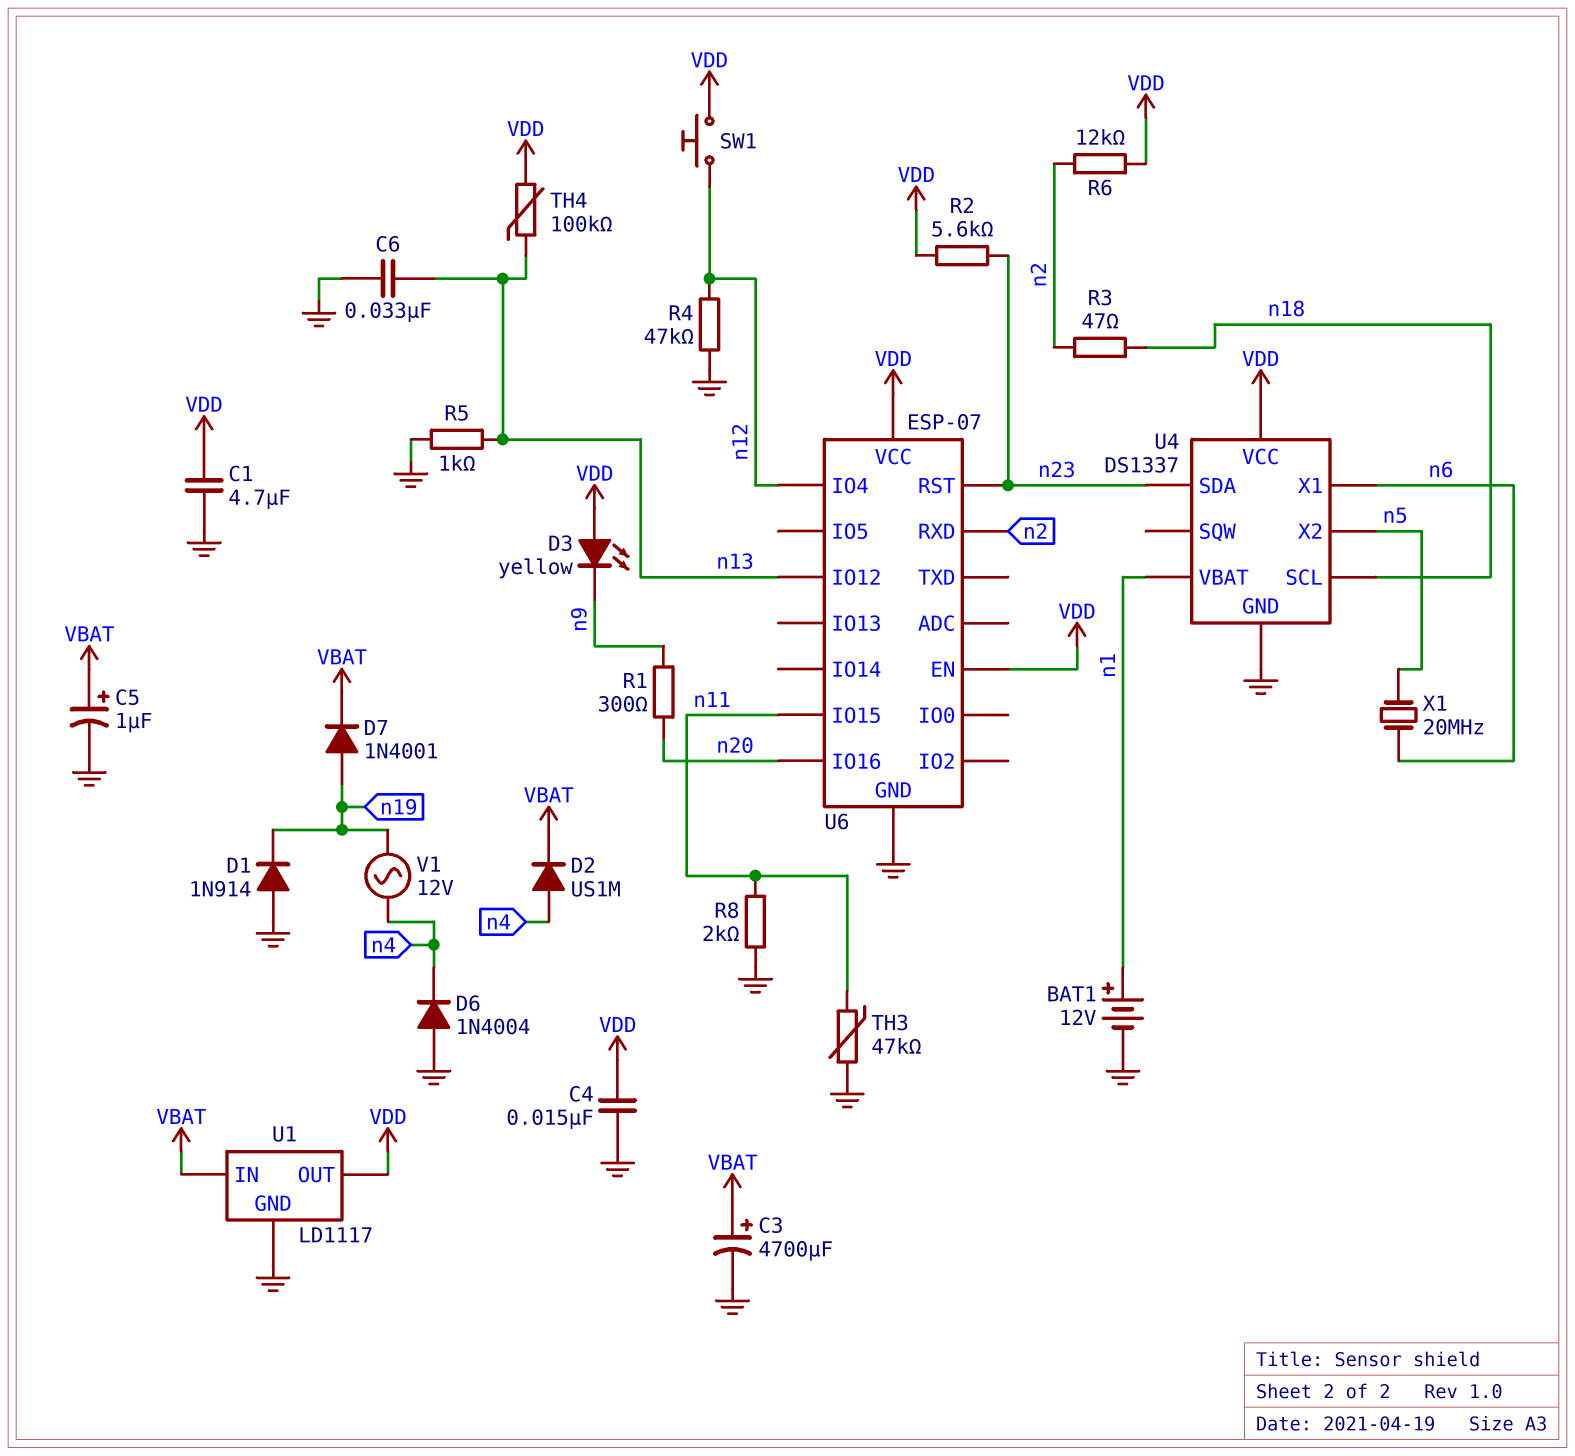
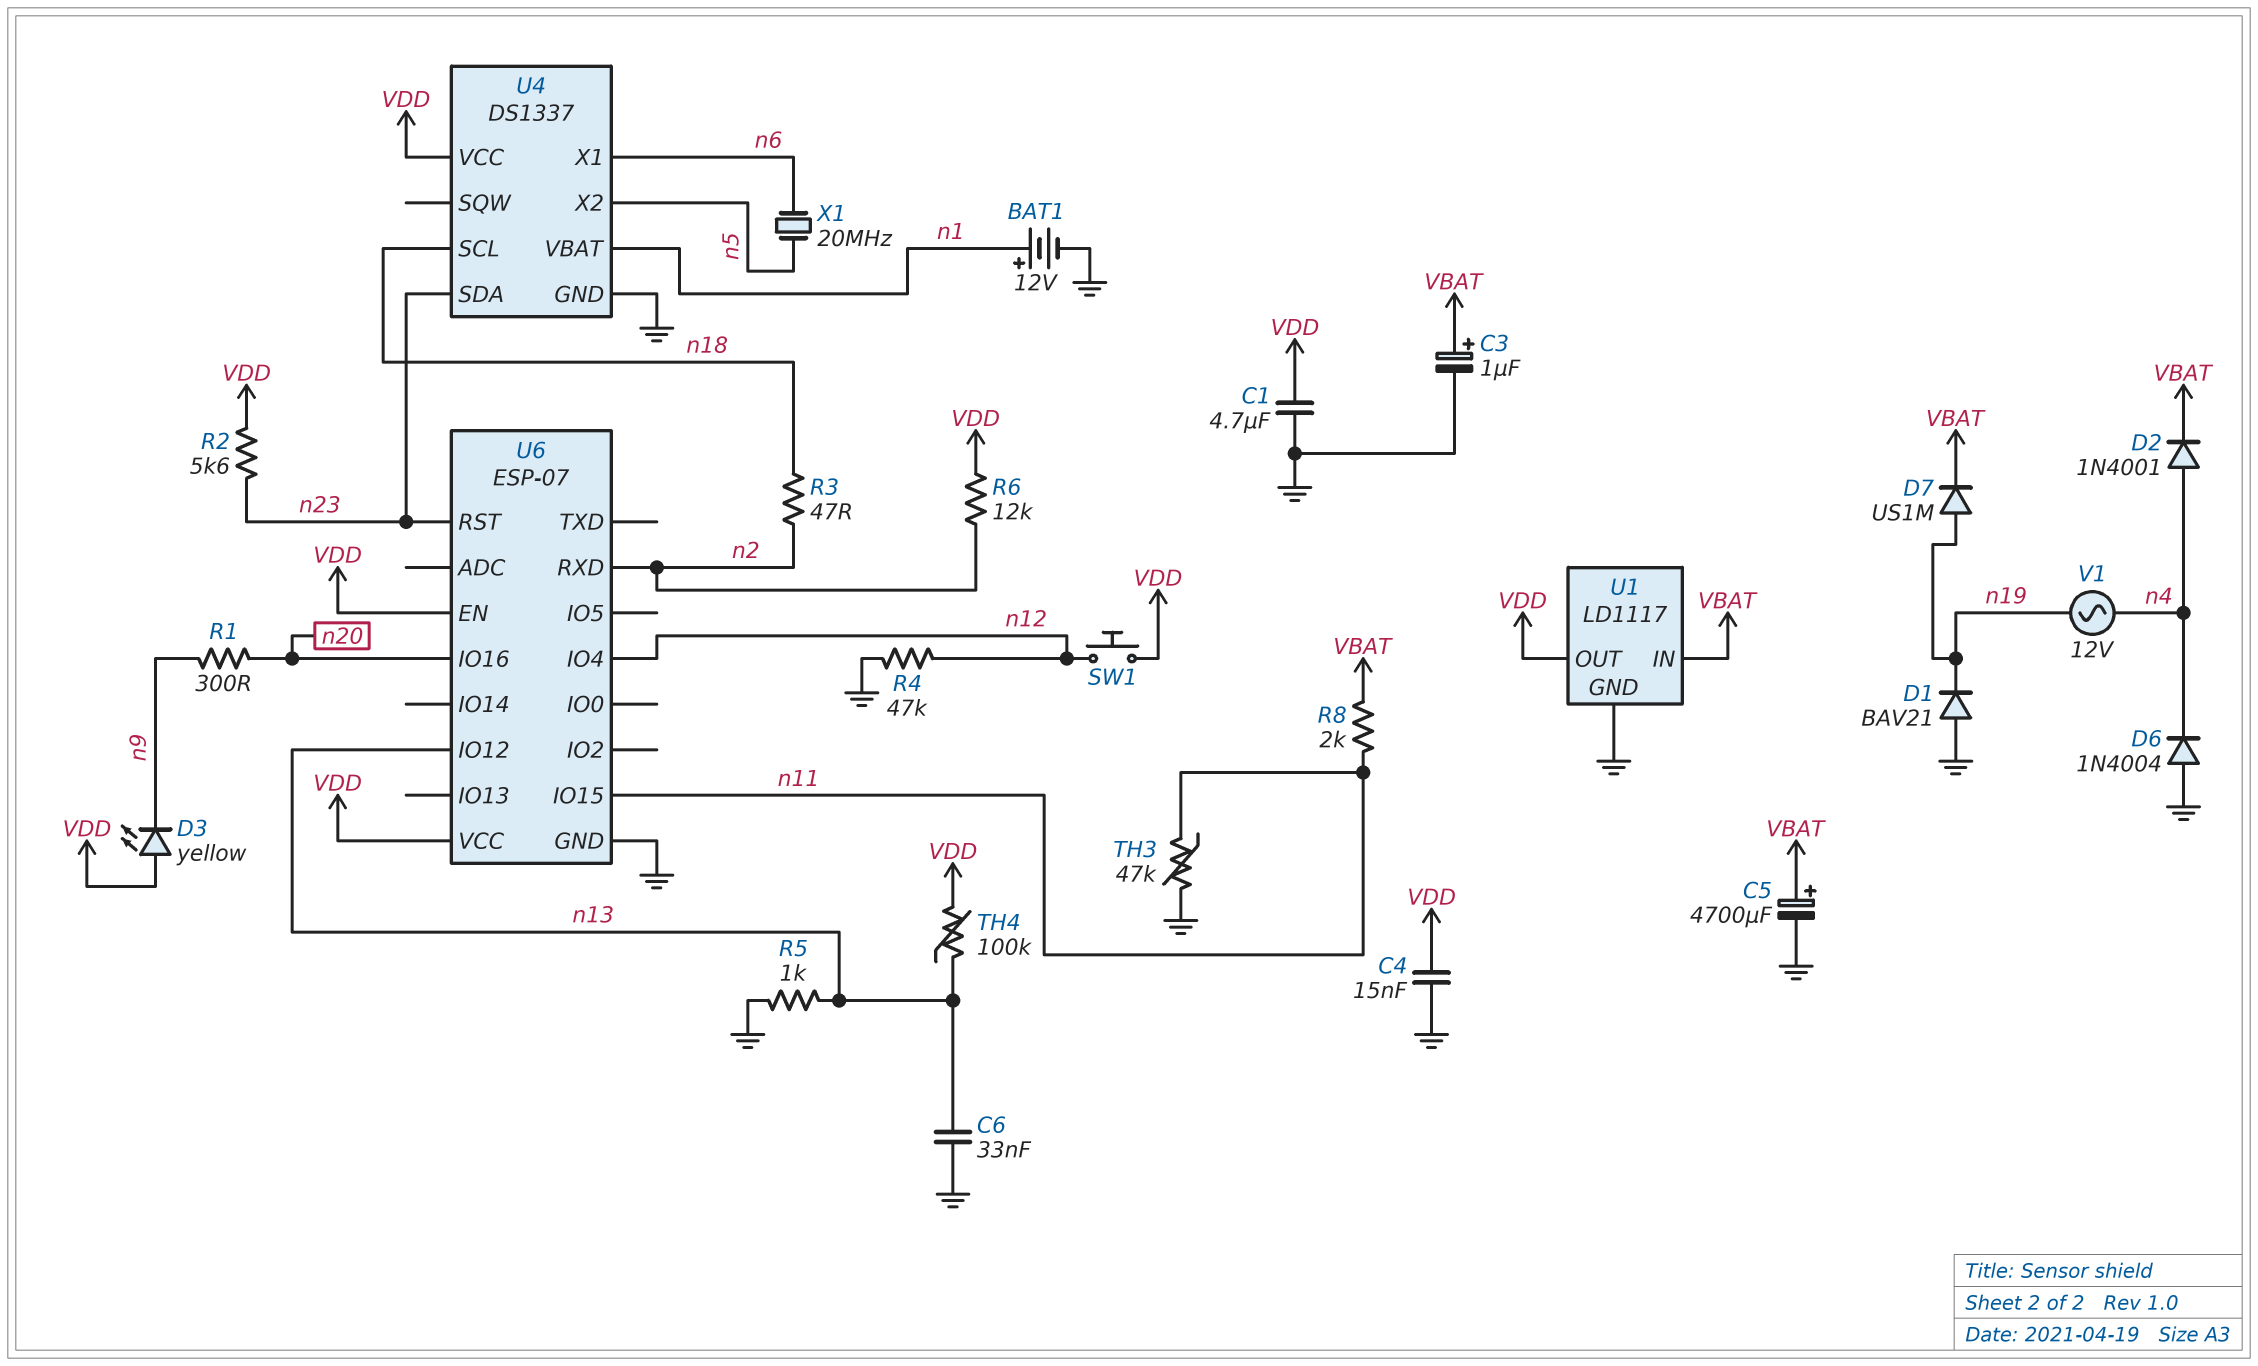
C3: 4700uF (plus VBAT, minus GND) -> 1uF (plus VBAT, minus GND)
C5: 1uF (plus VBAT, minus GND) -> 4700uF (plus VBAT, minus GND)
D1: diode 1N914 (A GND, K n19) -> diode BAV21 (A GND, K n19)
D2: diode US1M (A n4, K VBAT) -> diode 1N4001 (A n4, K VBAT)
D7: diode 1N4001 (A n19, K VBAT) -> diode US1M (A n19, K VBAT)
R8: 2k (GND, n11) -> 2k (VBAT, n11)

